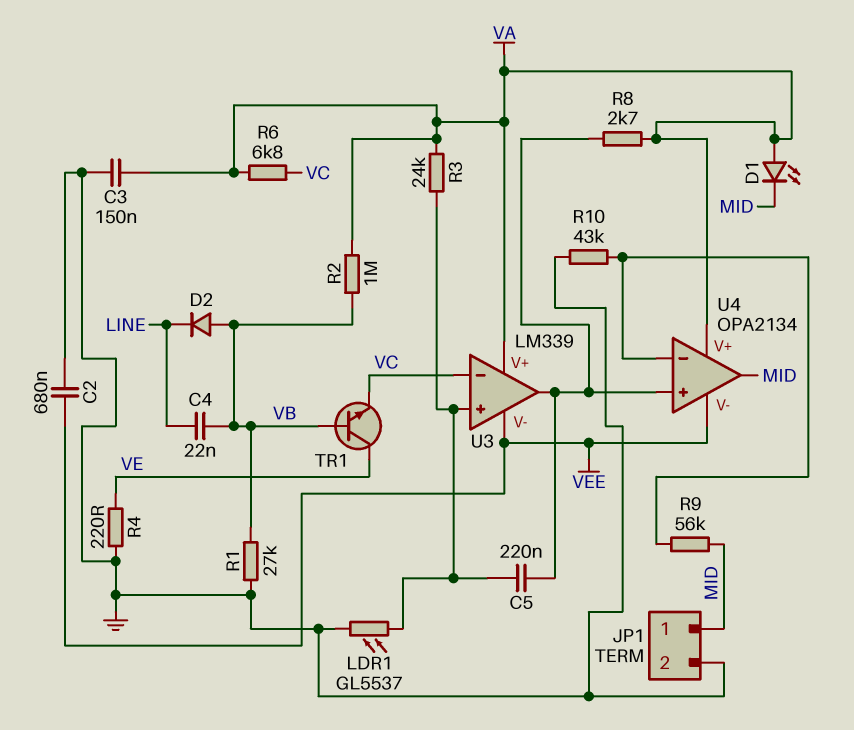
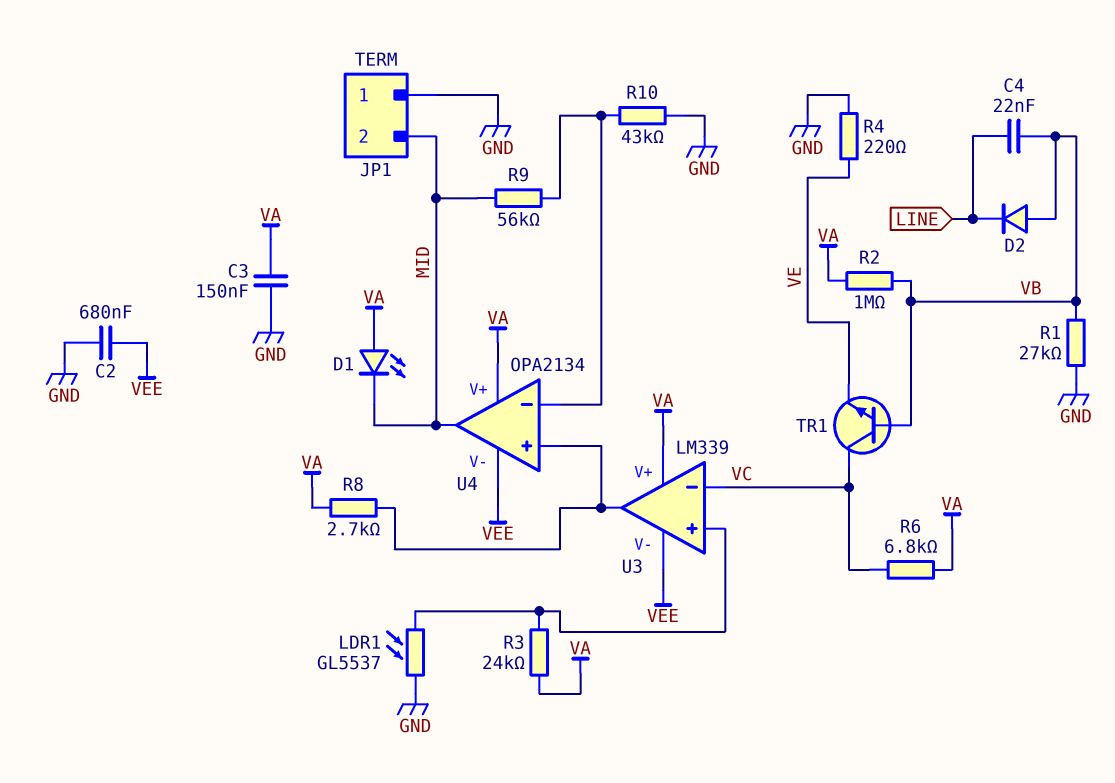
C5: 220nF (U3/in+, U3/out) -> none
JP1 pin 1: MID -> GND
JP1 pin 2: GND -> MID
TR1: NPN (B VB, C VE, E VC) -> NPN (B VB, C VC, E VE)

